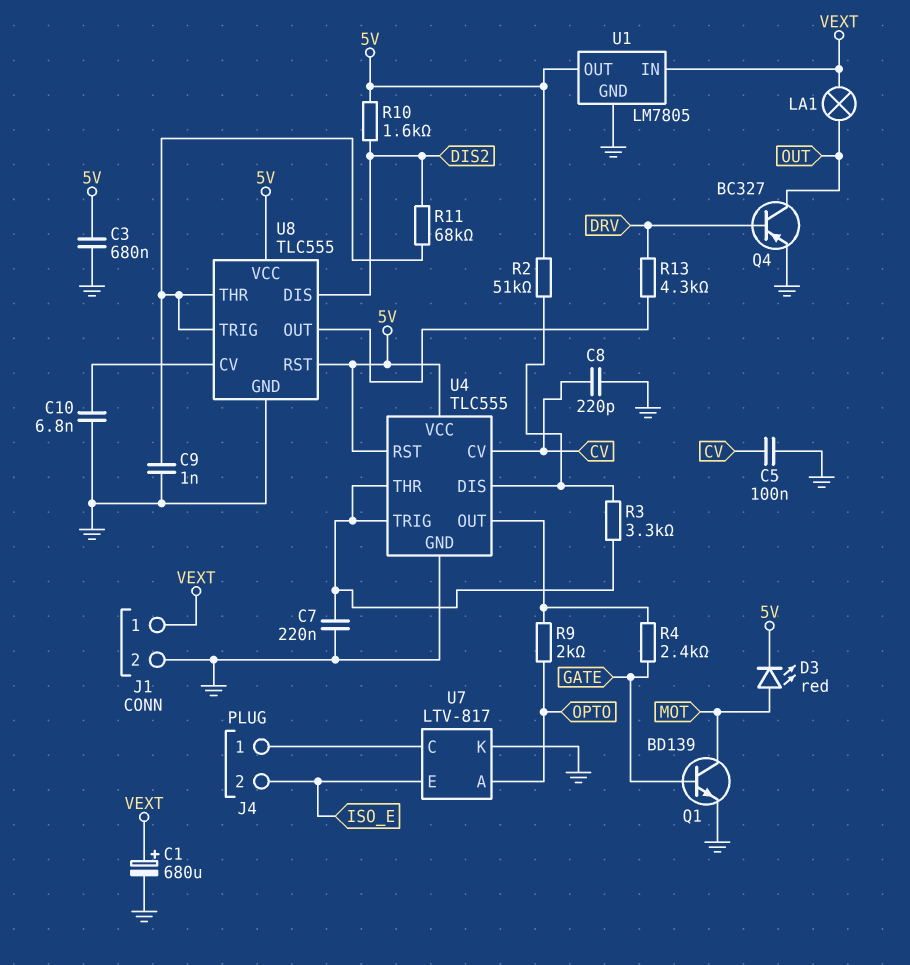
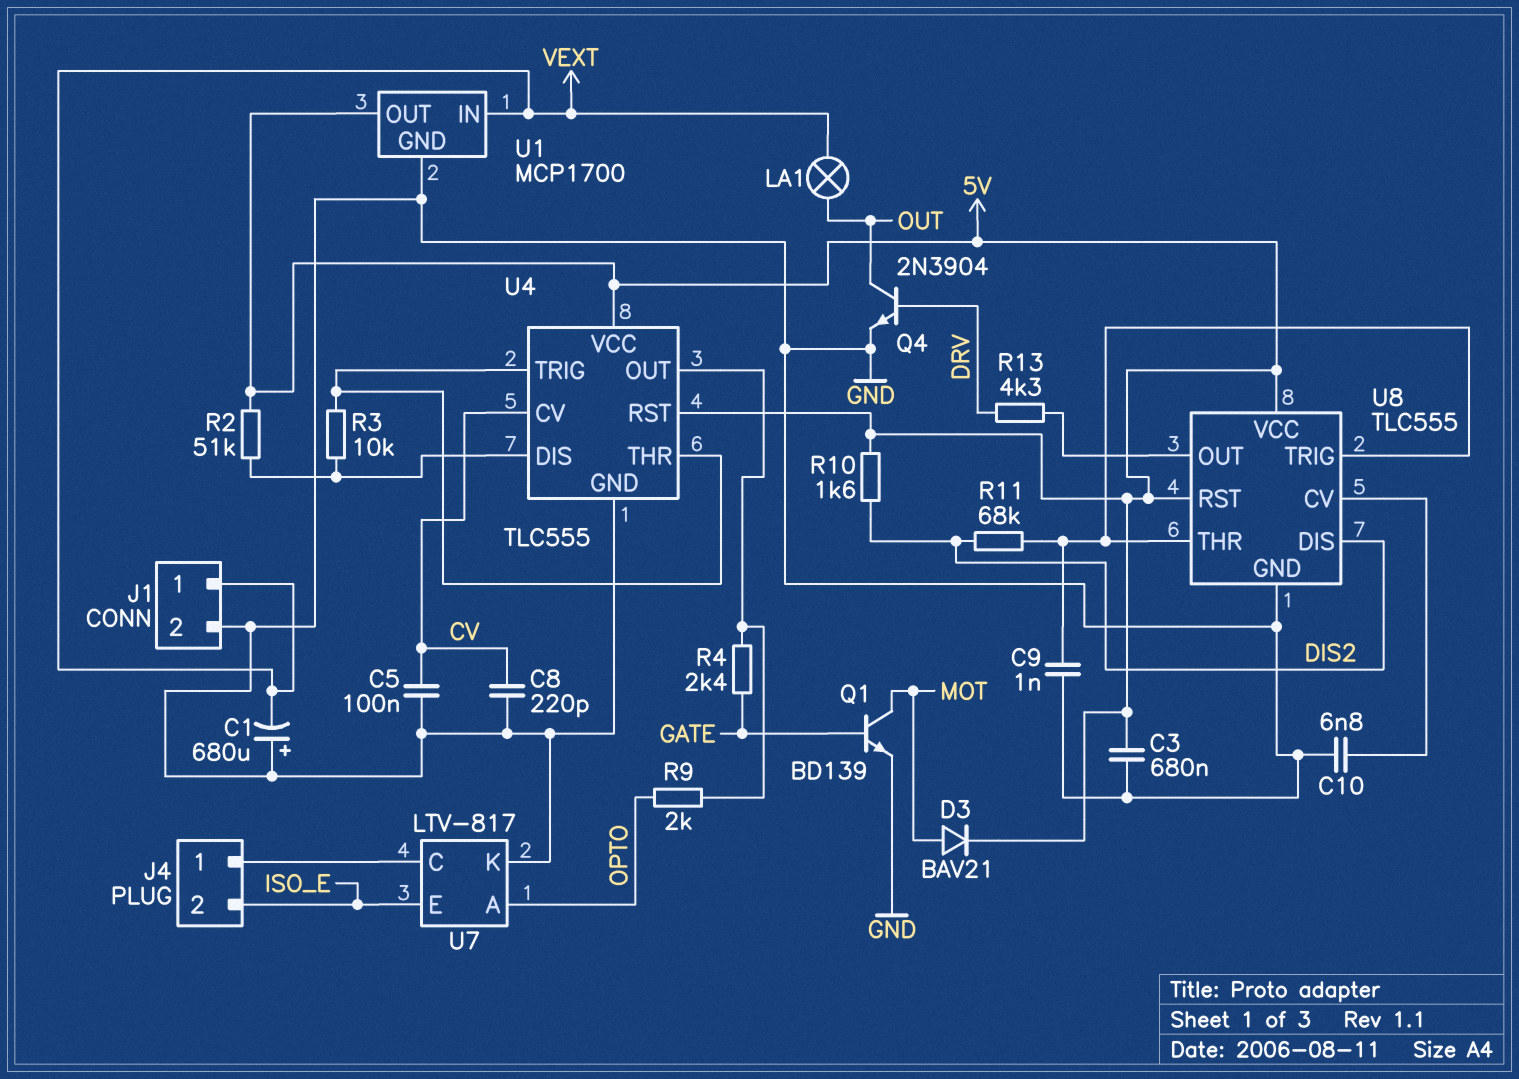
C1: 680uF (plus VEXT, minus GND) -> 680uF (plus GND, minus VEXT)
C7: 220nF (GND, U4/THR) -> none
D3: LED red (A MOT, K 5V) -> diode BAV21 (A MOT, K 5V)
Q4: PNP BC327 (B DRV, C OUT, E GND) -> NPN 2N3904 (B DRV, C OUT, E GND)
R3: 3.3k (U4/DIS, U4/THR) -> 10k (U4/DIS, U4/THR)
U1: LM7805 -> MCP1700

